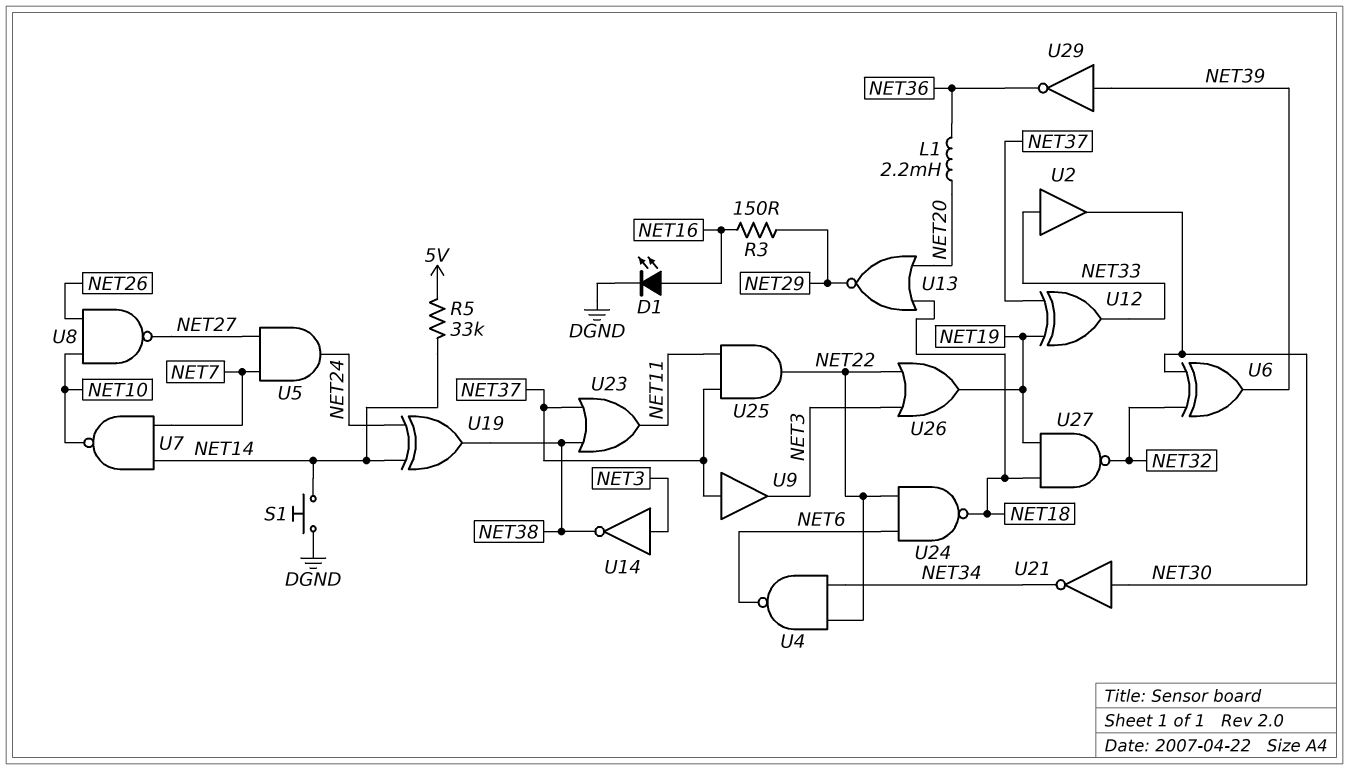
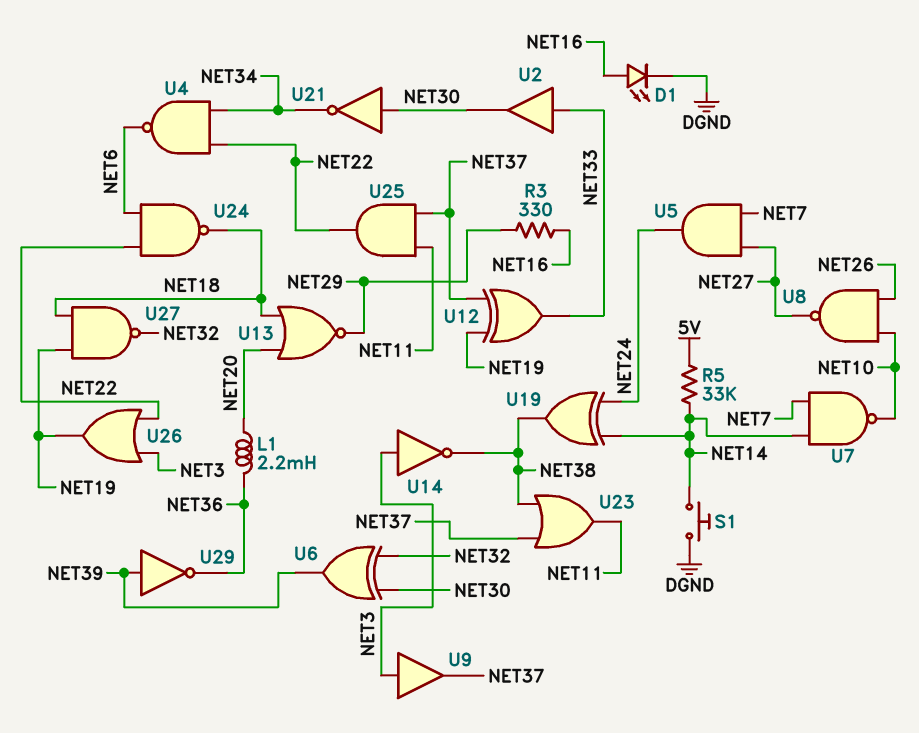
R3: 150 (NET16, NET29) -> 330 (NET16, NET29)
U9: buffer (in NET37, out NET3) -> buffer (in NET3, out NET37)

